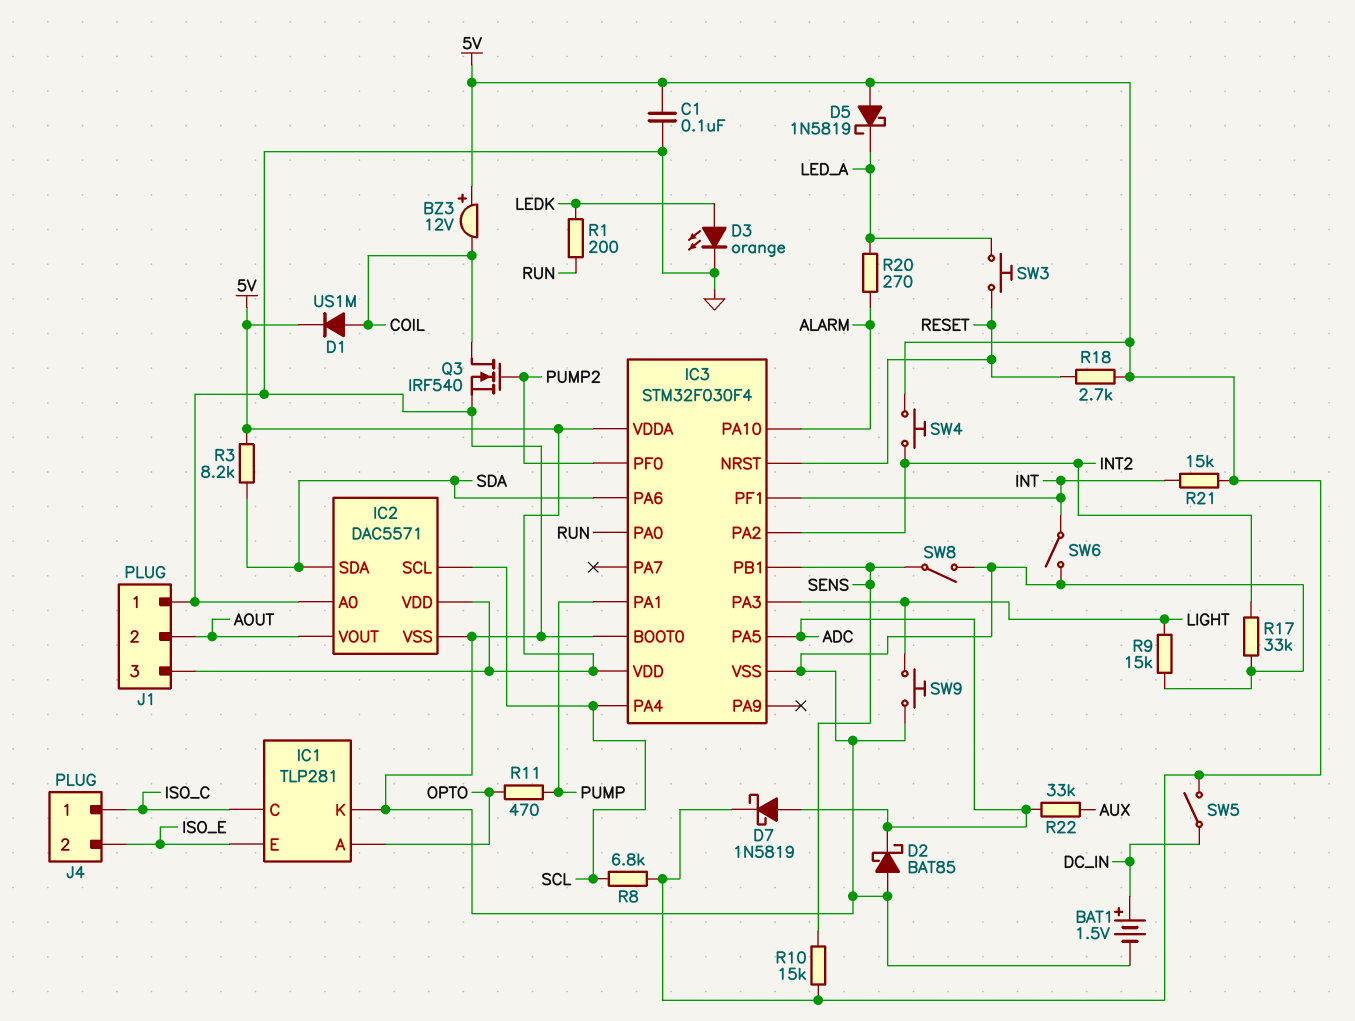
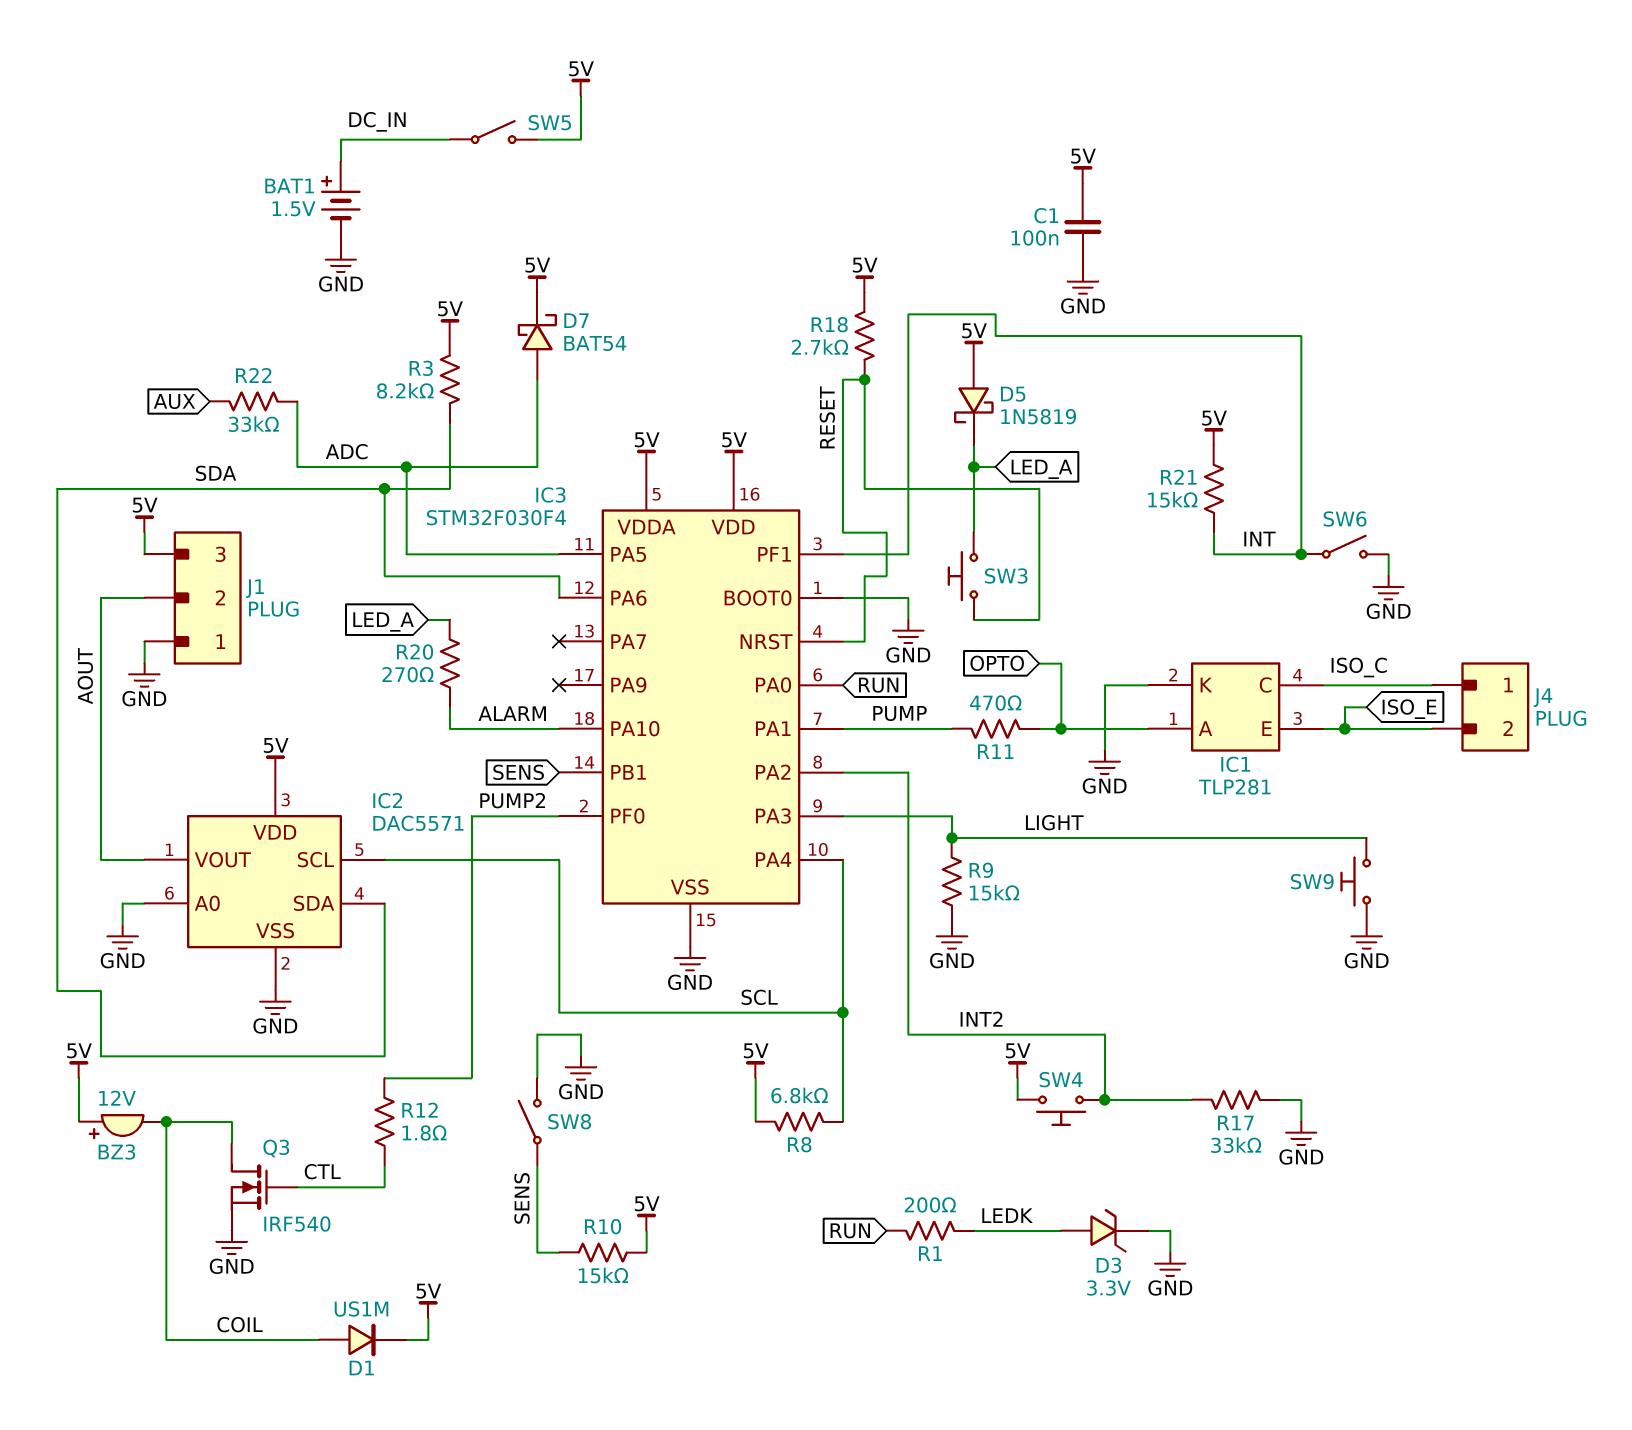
D2: schottky BAT85 (A GND, K ADC) -> none
D3: LED orange (A LEDK, K GND) -> zener 3.3V (A LEDK, K GND)
D7: schottky 1N5819 (A ADC, K 5V) -> schottky BAT54 (A ADC, K 5V)
Q3: NMOS IRF540 (G PUMP2, D COIL, S GND) -> NMOS IRF540 (G CTL, D COIL, S GND)
R12: none -> 1.8 (CTL, PUMP2)

